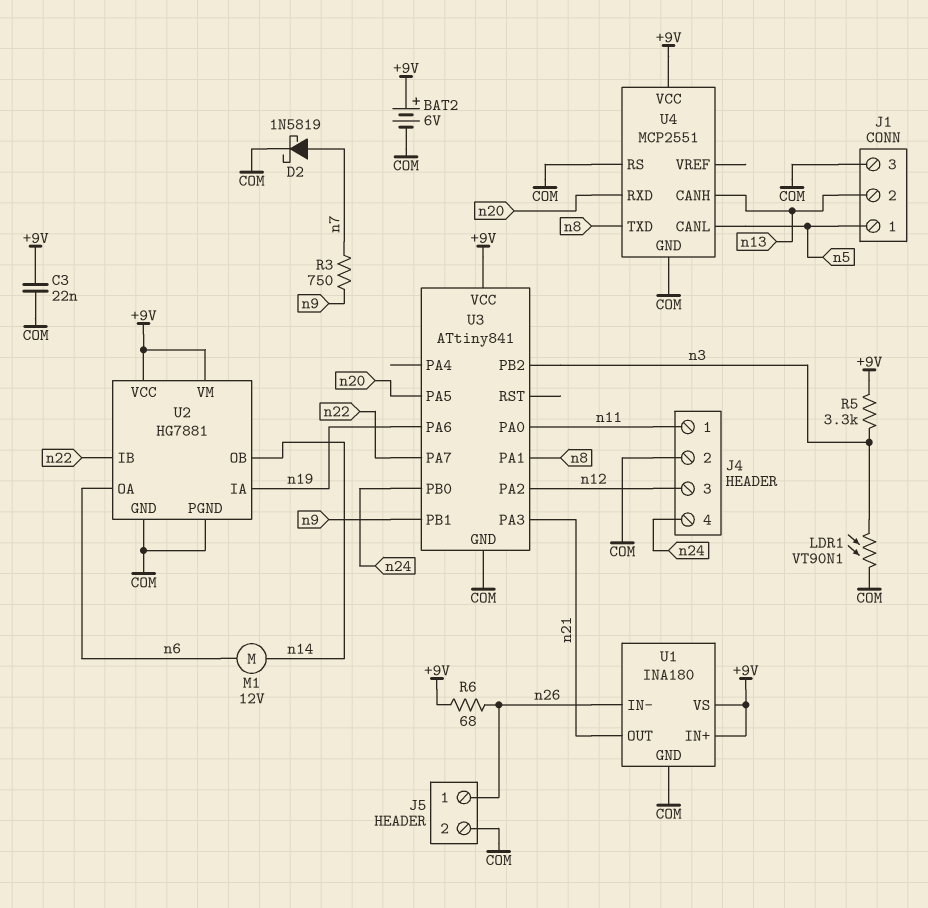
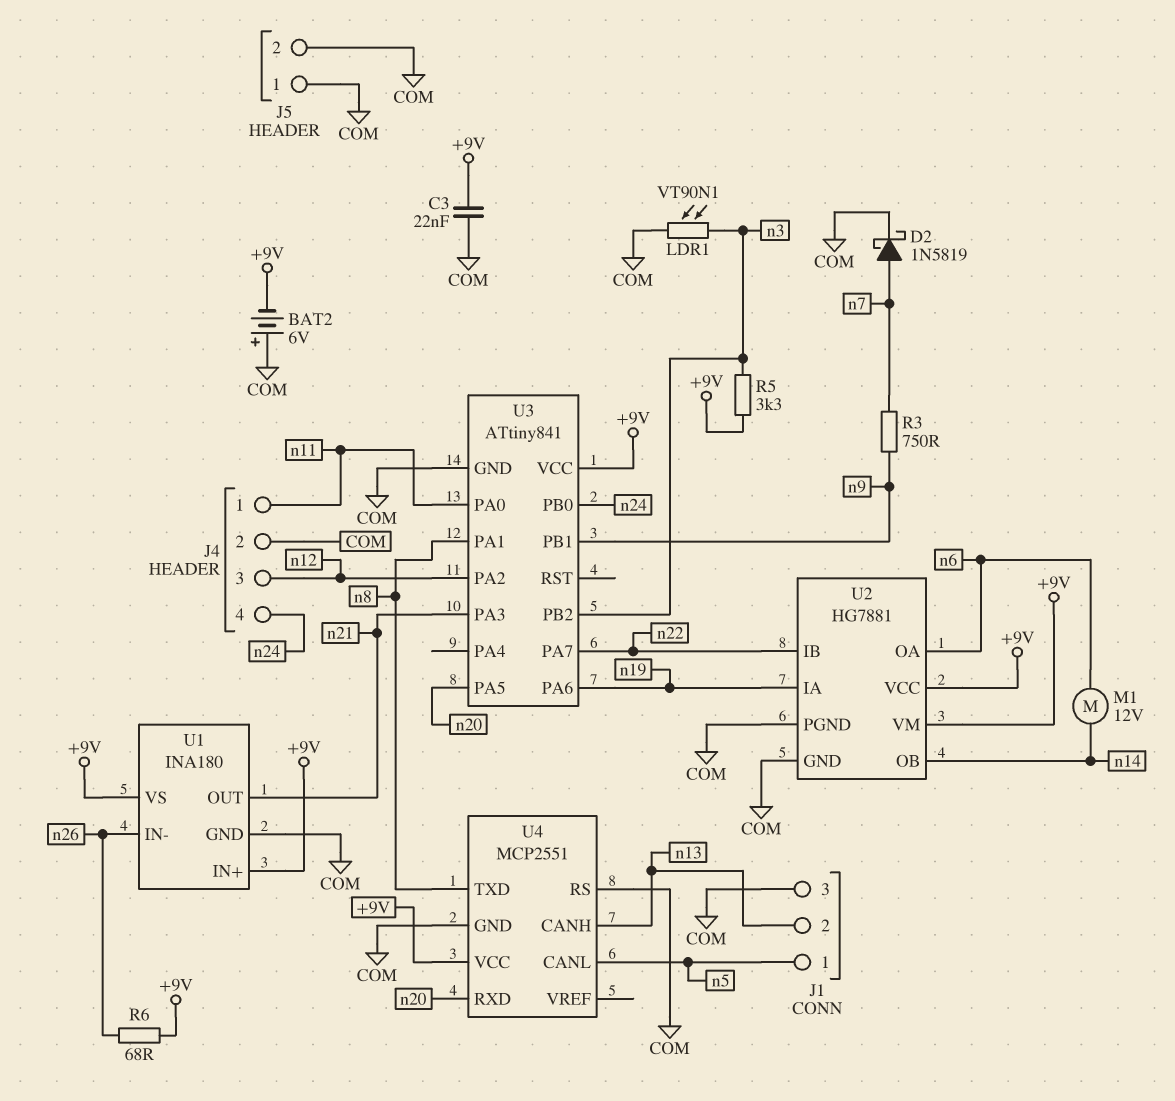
BAT2: 6V (plus +9V, minus COM) -> 6V (plus COM, minus +9V)
J5 pin 1: n26 -> COM

